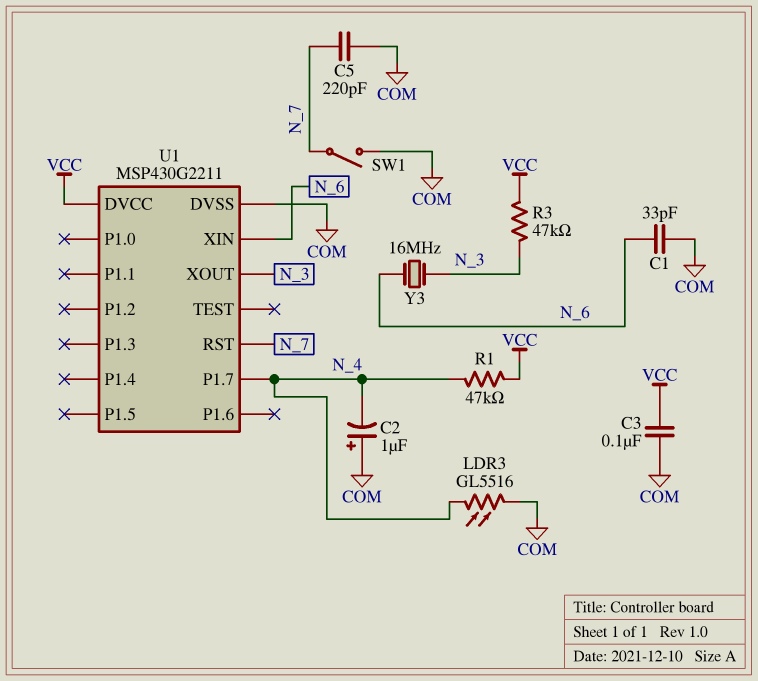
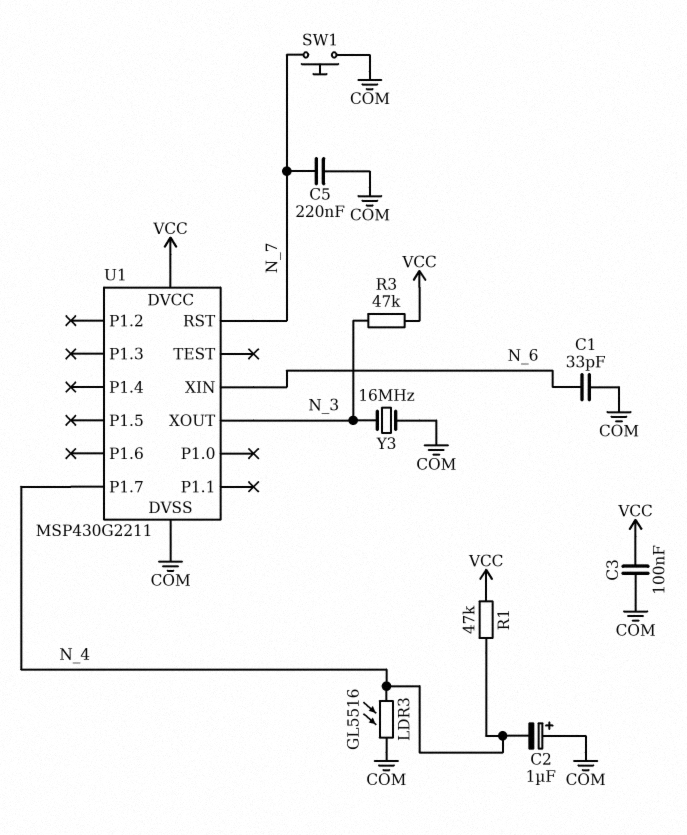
C5: 220pF (COM, N_7) -> 220nF (COM, N_7)
SW1: switch (COM, N_7) -> button (COM, N_7)
Y3: 16MHz (N_3, N_6) -> 16MHz (COM, N_3)

